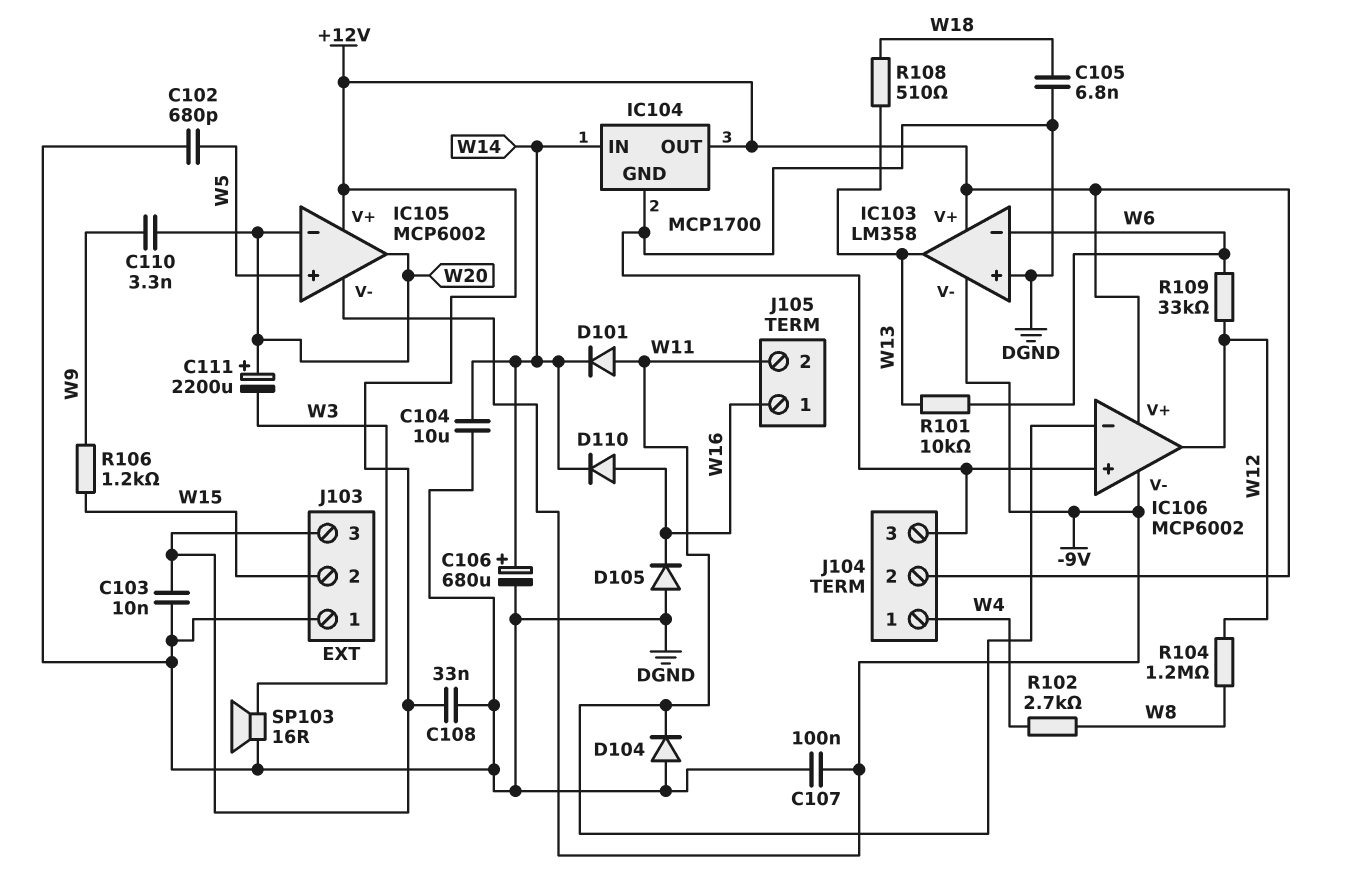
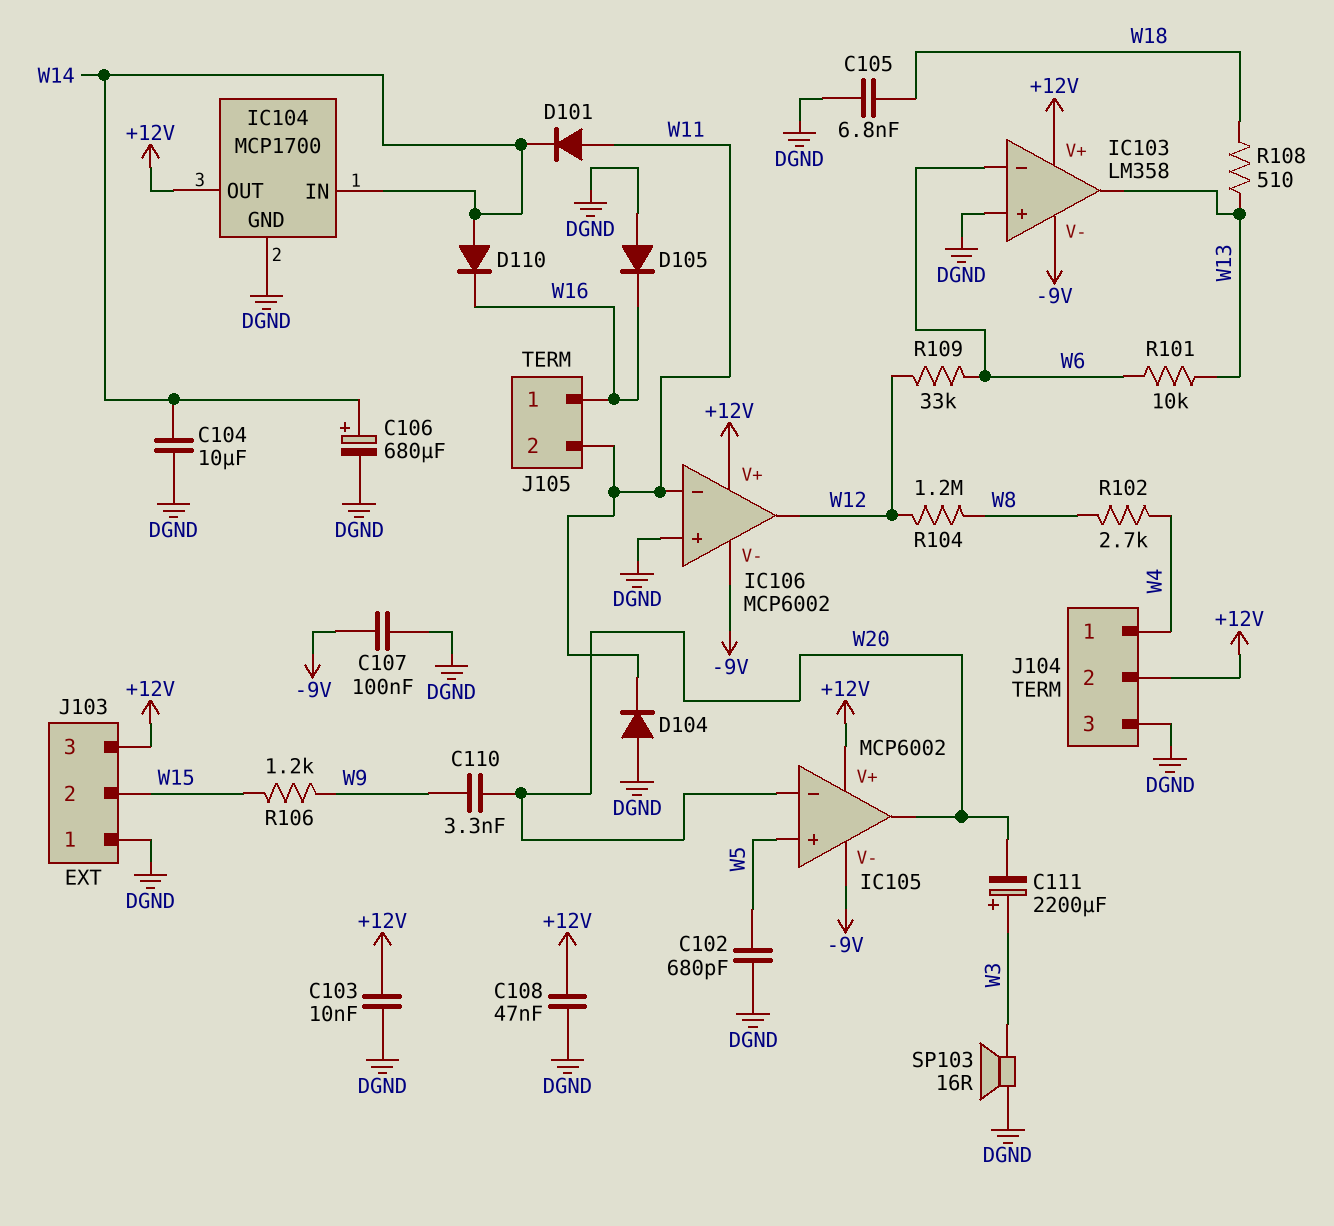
C108: 33nF (+12V, DGND) -> 47nF (+12V, DGND)
C111: 2200uF (plus W20, minus W3) -> 2200uF (plus W3, minus W20)
D110: diode (A W16, K W14) -> diode (A W14, K W16)

